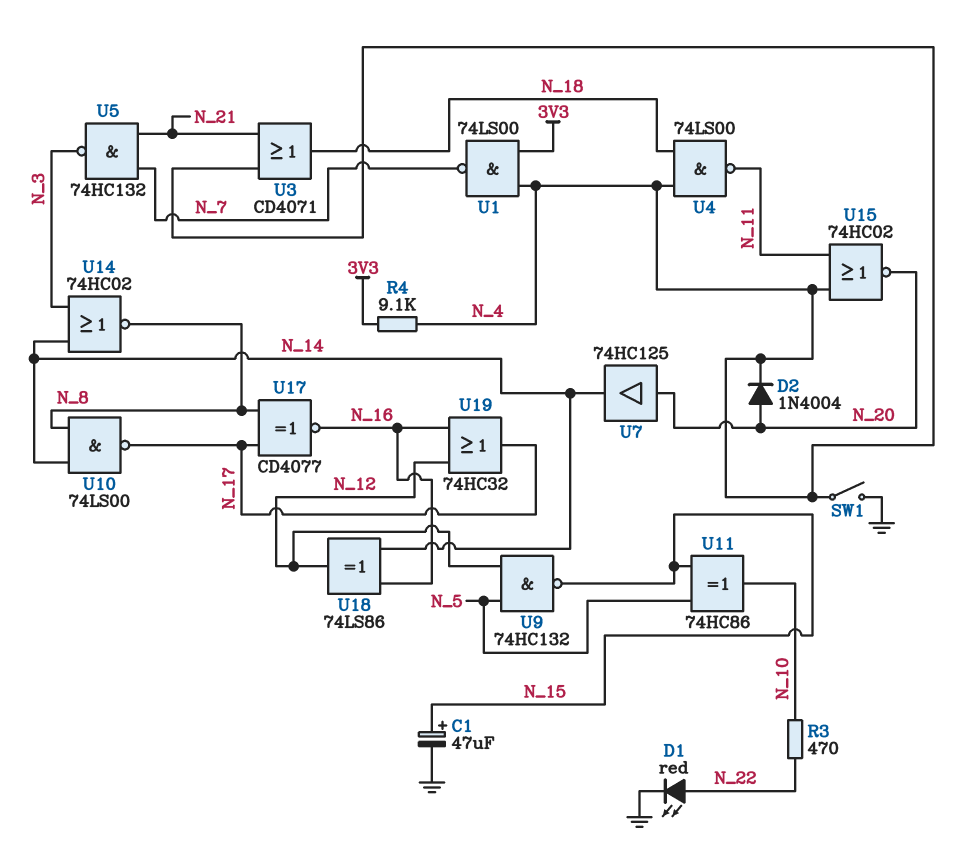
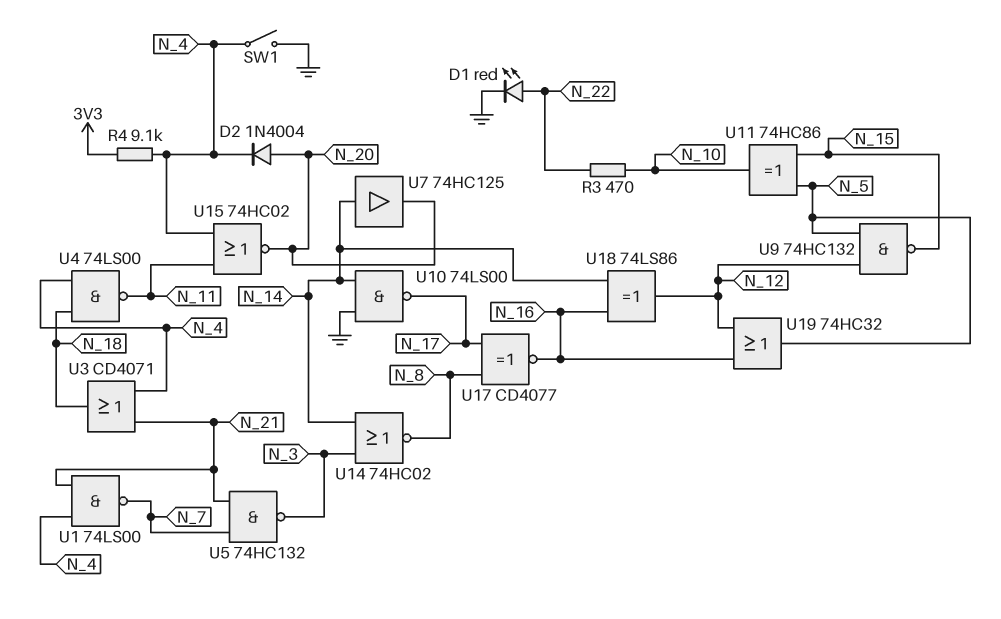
C1: 47uF (plus N_15, minus GND) -> none
U1: NAND 74LS00 (in 3V3, in N_4, out N_7) -> NAND 74LS00 (in N_4, in N_21, out N_7)
U7: buffer 74HC125 (in N_20, out N_14) -> buffer 74HC125 (in N_14, out N_20)
U10: NAND 74LS00 (in N_8, in N_14, out N_17) -> NAND 74LS00 (in GND, in N_14, out N_17)
U19: OR 74HC32 (in N_12, in N_16, out N_17) -> OR 74HC32 (in N_12, in N_16, out N_5)

